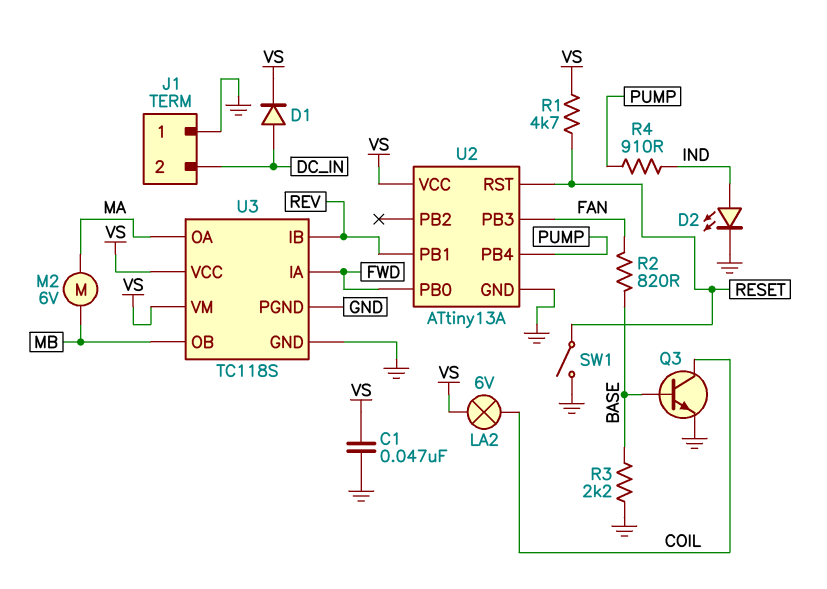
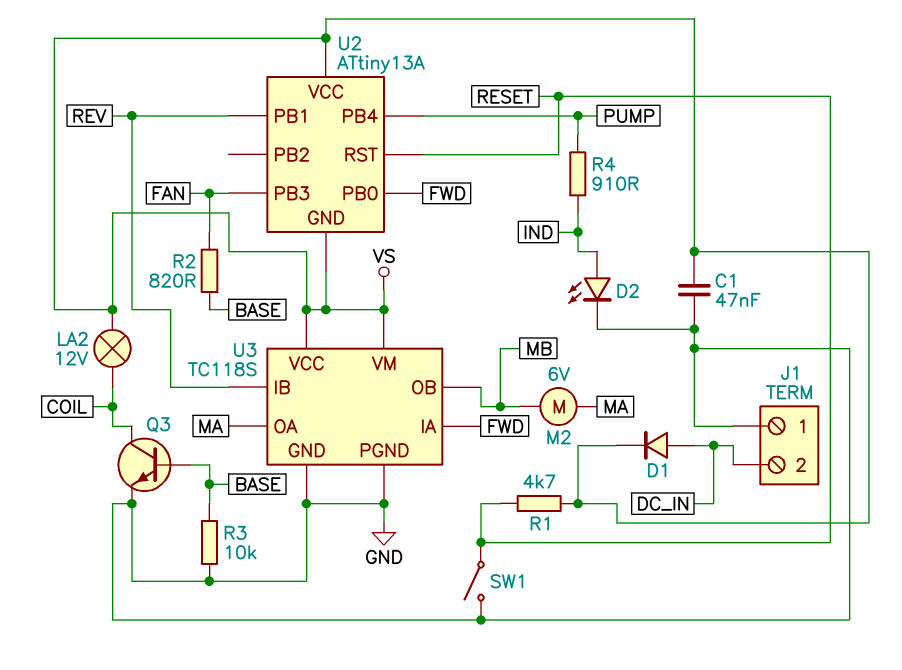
LA2: lamp 6V (COIL, VS) -> lamp 12V (COIL, VS)
R3: 2.2k (BASE, GND) -> 10k (BASE, GND)
U2 pin GND: GND -> VS

